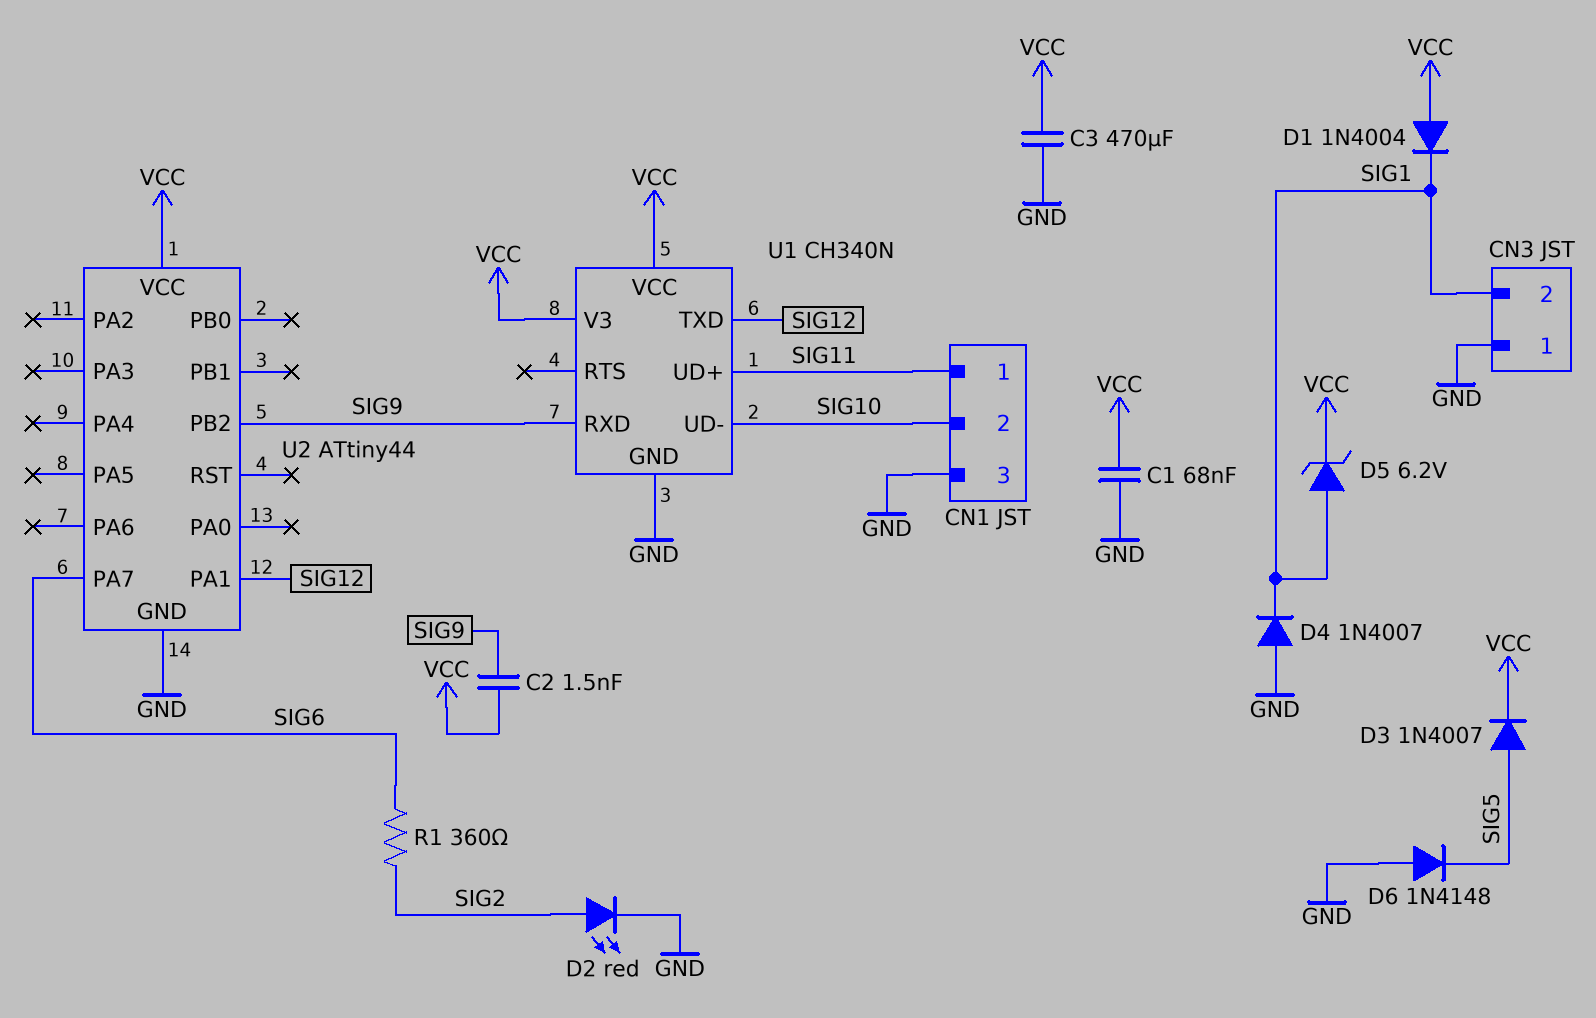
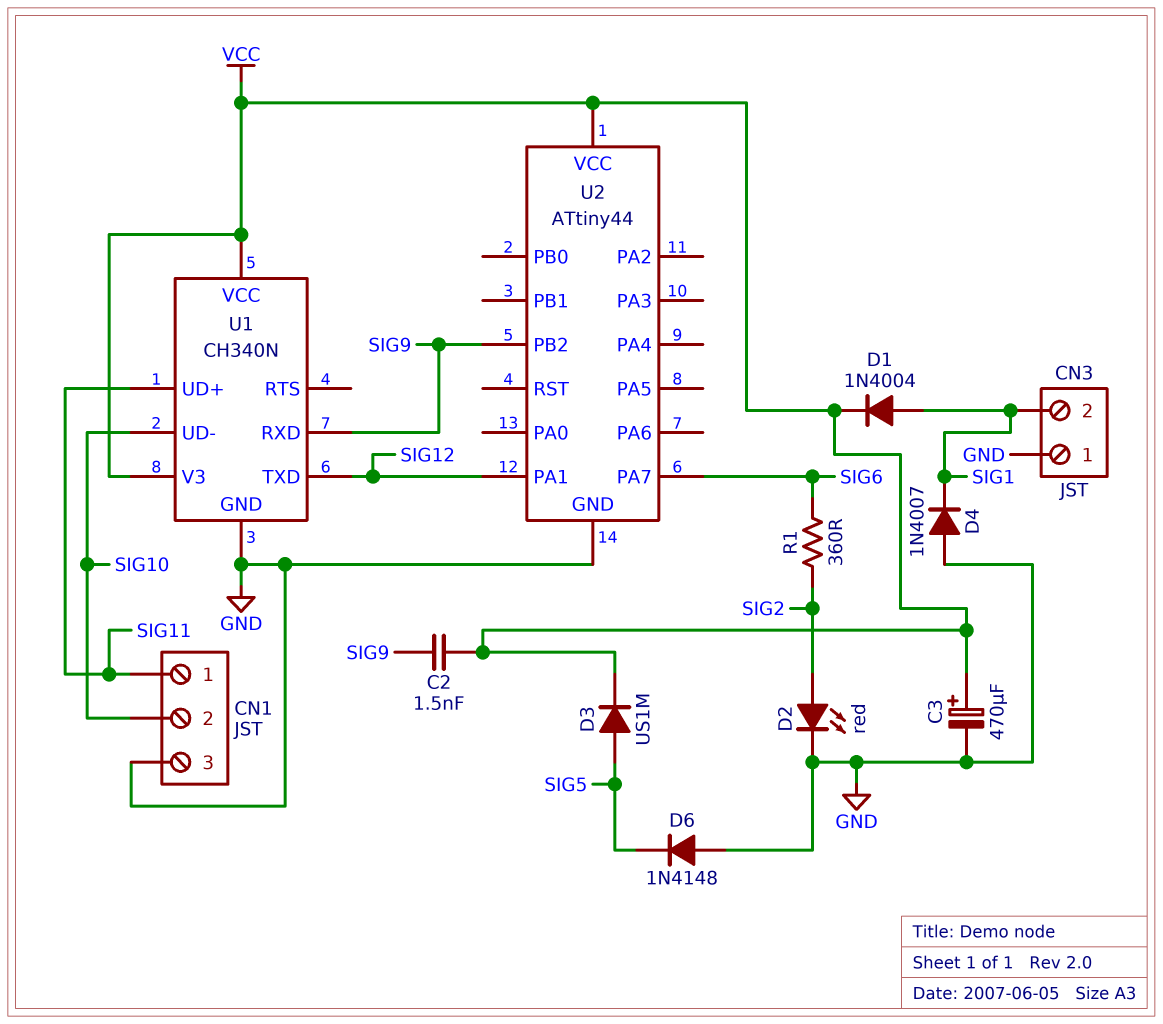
C1: 68nF (GND, VCC) -> none
C3: 470uF (GND, VCC) -> 470uF (plus VCC, minus GND)
D1: diode 1N4004 (A VCC, K SIG1) -> diode 1N4004 (A SIG1, K VCC)
D3: diode 1N4007 (A SIG5, K VCC) -> diode US1M (A SIG5, K VCC)
D5: zener 6.2V (A SIG1, K VCC) -> none

